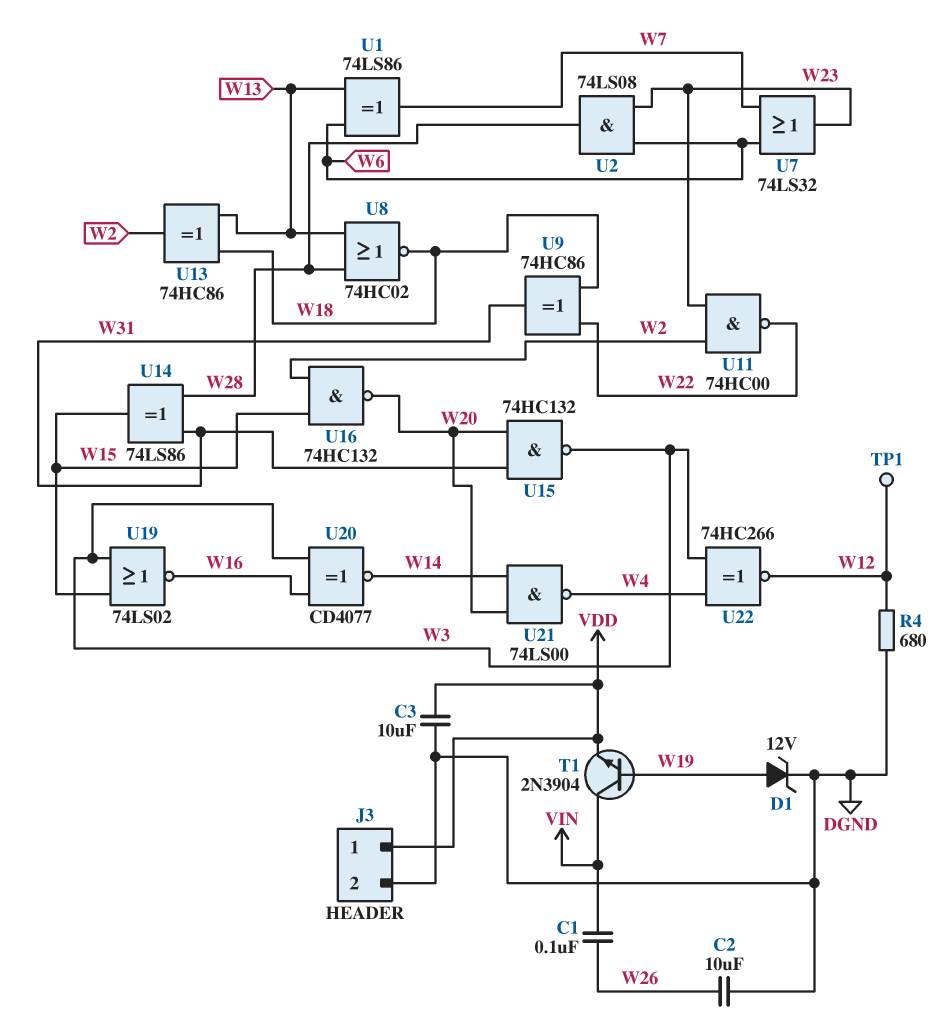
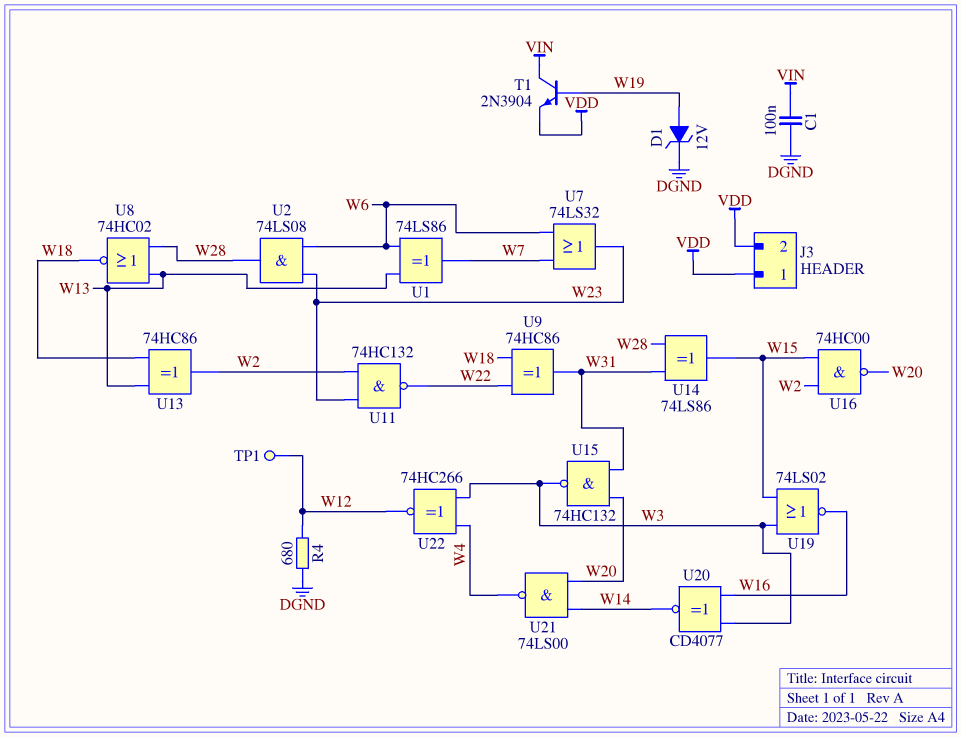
C1: 100nF (VIN, W26) -> 100nF (DGND, VIN)
C2: 10uF (DGND, W26) -> none
C3: 10uF (DGND, VDD) -> none
J3 pin 2: DGND -> VDD
U11: NAND 74HC00 (in W2, in W23, out W22) -> NAND 74HC132 (in W2, in W23, out W22)
U16: NAND 74HC132 (in W2, in W15, out W20) -> NAND 74HC00 (in W2, in W15, out W20)

